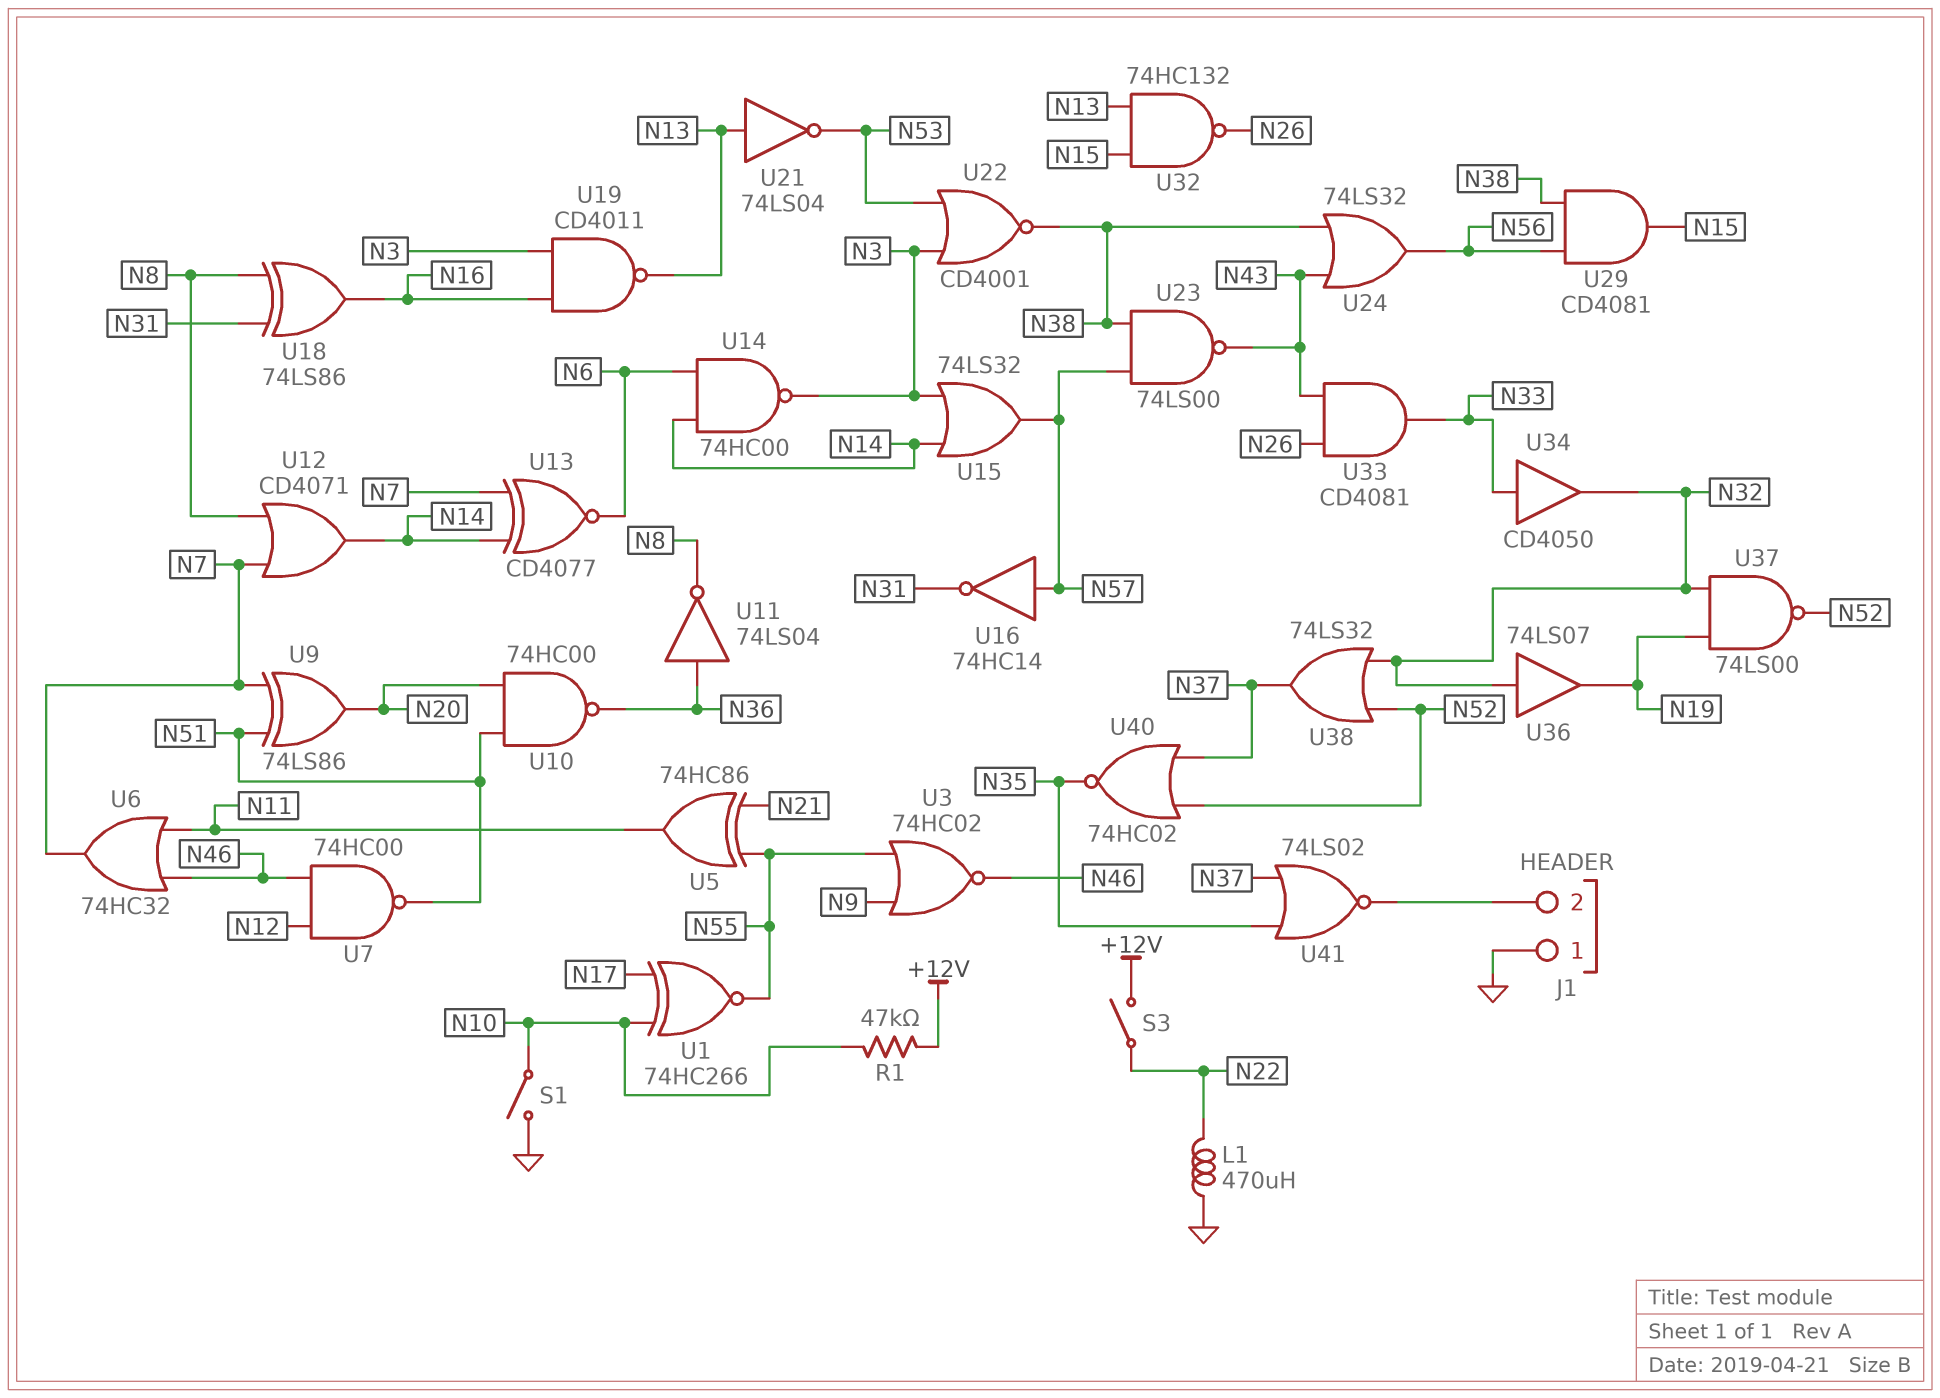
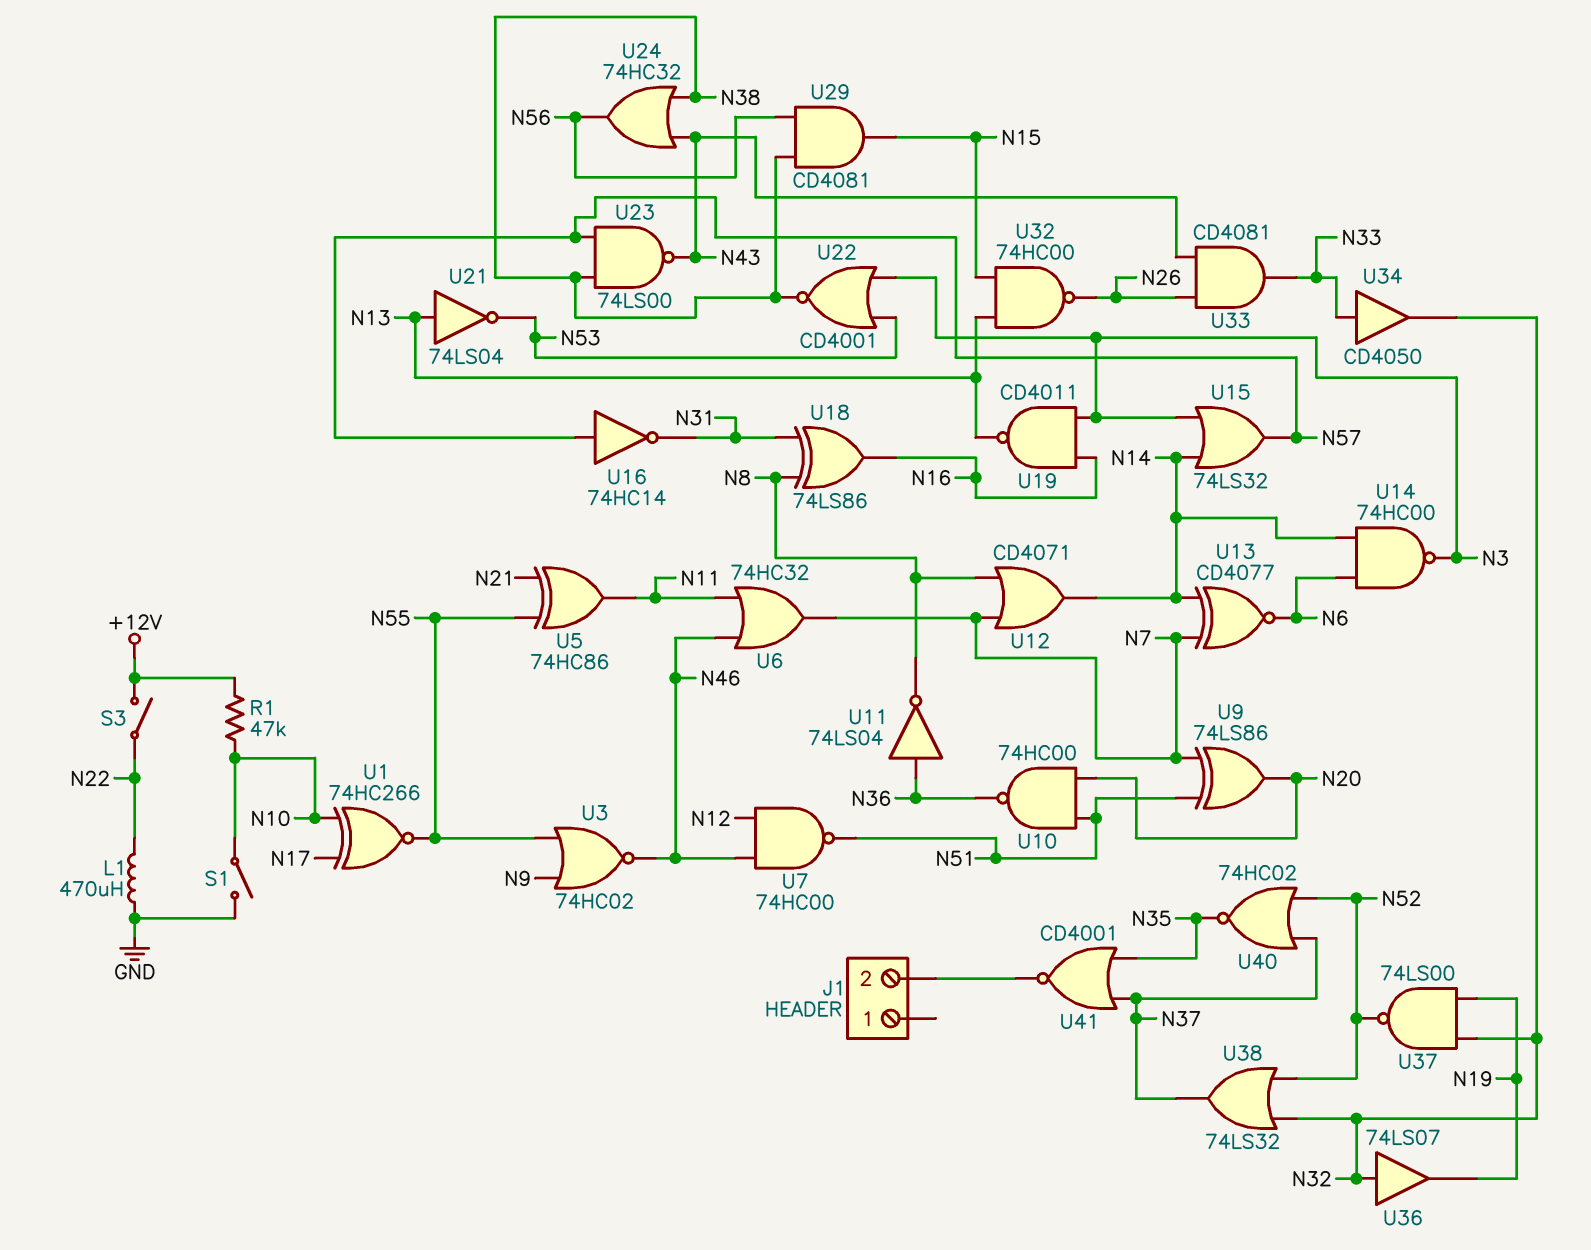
J1 pin 1: GND -> none
U24: OR 74LS32 (in N38, in N43, out N56) -> OR 74HC32 (in N38, in N43, out N56)
U32: NAND 74HC132 (in N13, in N15, out N26) -> NAND 74HC00 (in N13, in N15, out N26)
U41: NOR 74LS02 (in N35, in N37, out J1/2) -> NOR CD4001 (in N35, in N37, out J1/2)

